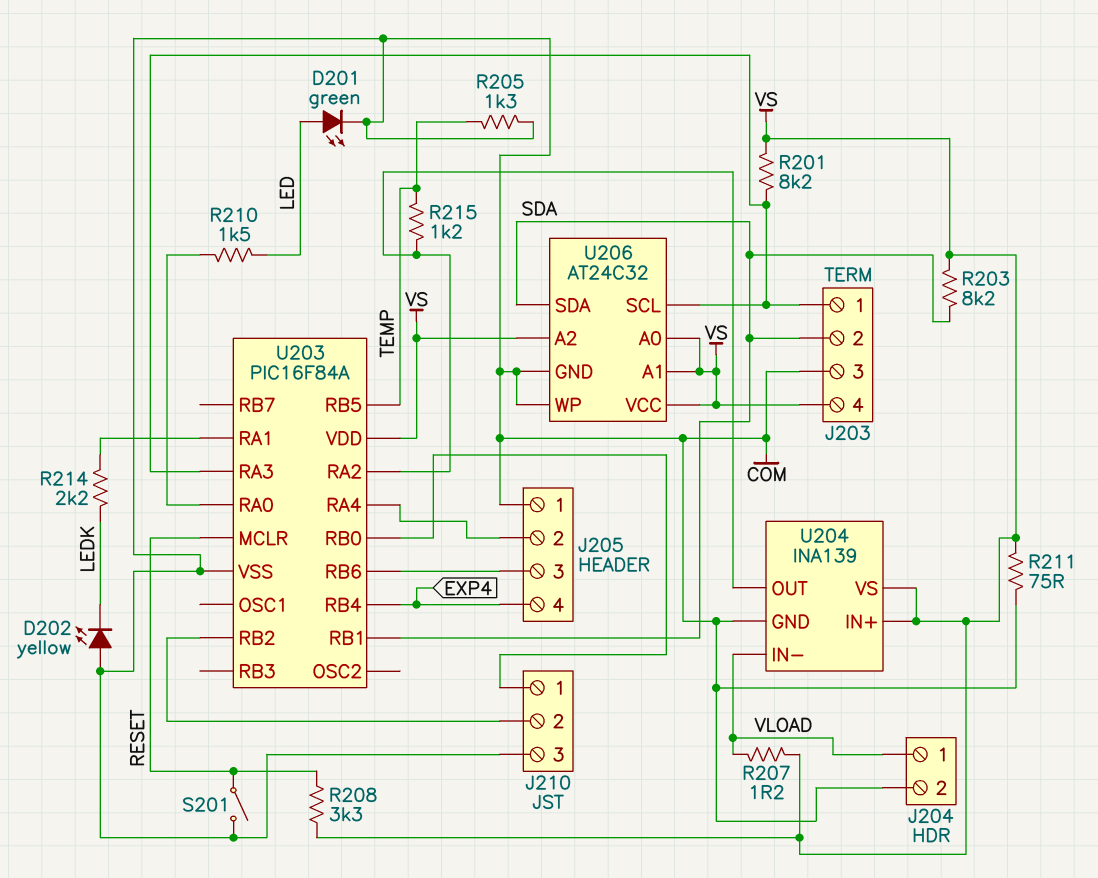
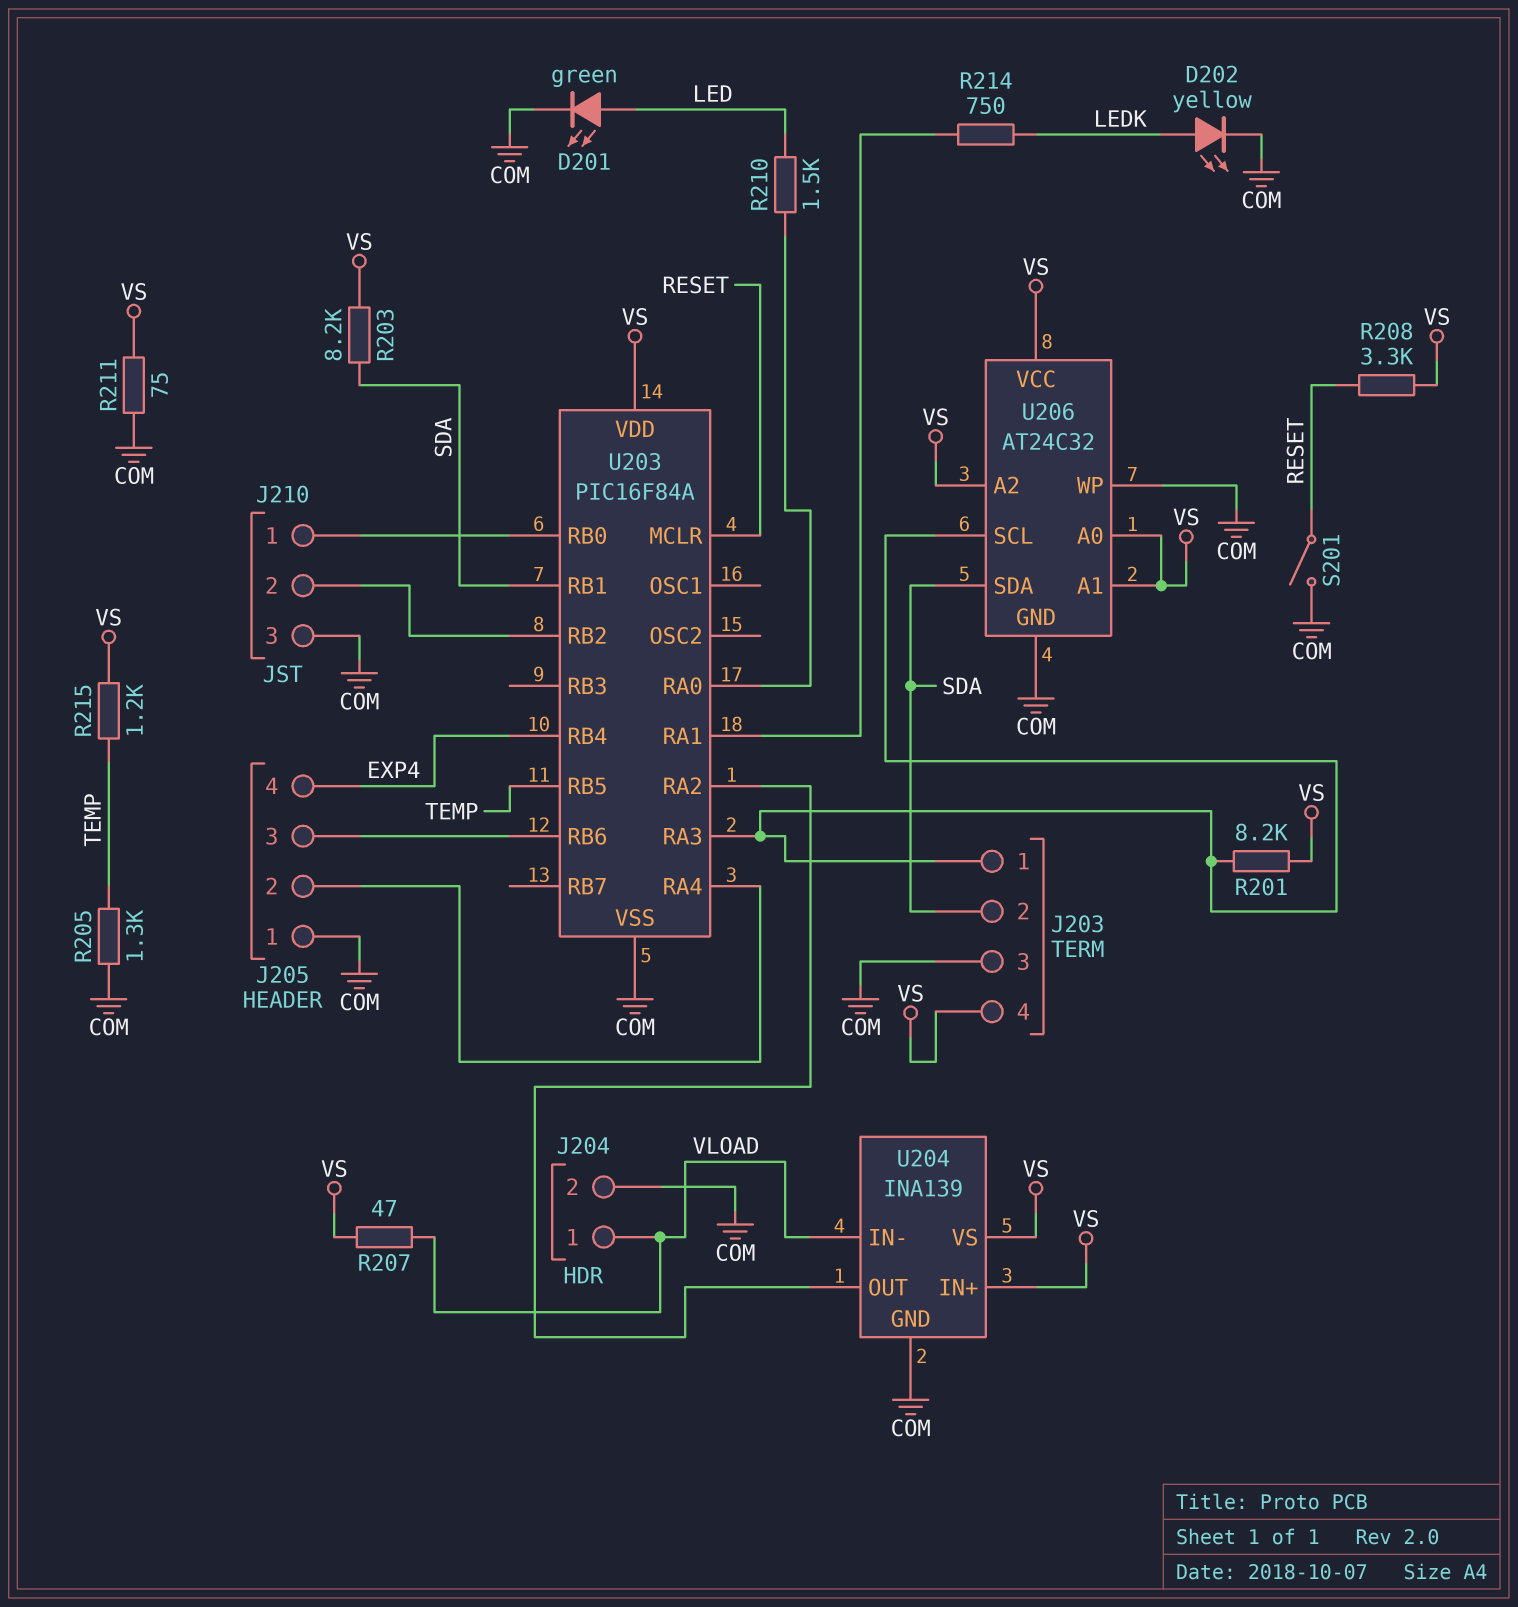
D202: LED yellow (A COM, K LEDK) -> LED yellow (A LEDK, K COM)
R207: 1.2 (VLOAD, VS) -> 47 (VLOAD, VS)
R214: 2.2k (LEDK, U203/RA1) -> 750 (LEDK, U203/RA1)
R215: 1.2k (TEMP, U203/RA2) -> 1.2k (TEMP, VS)

